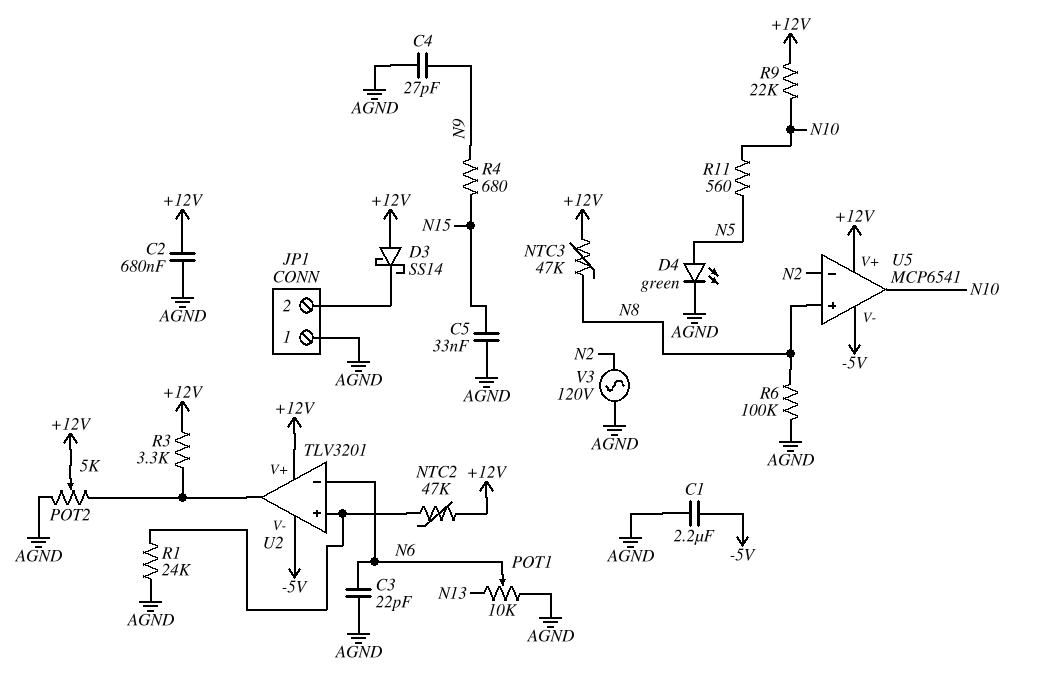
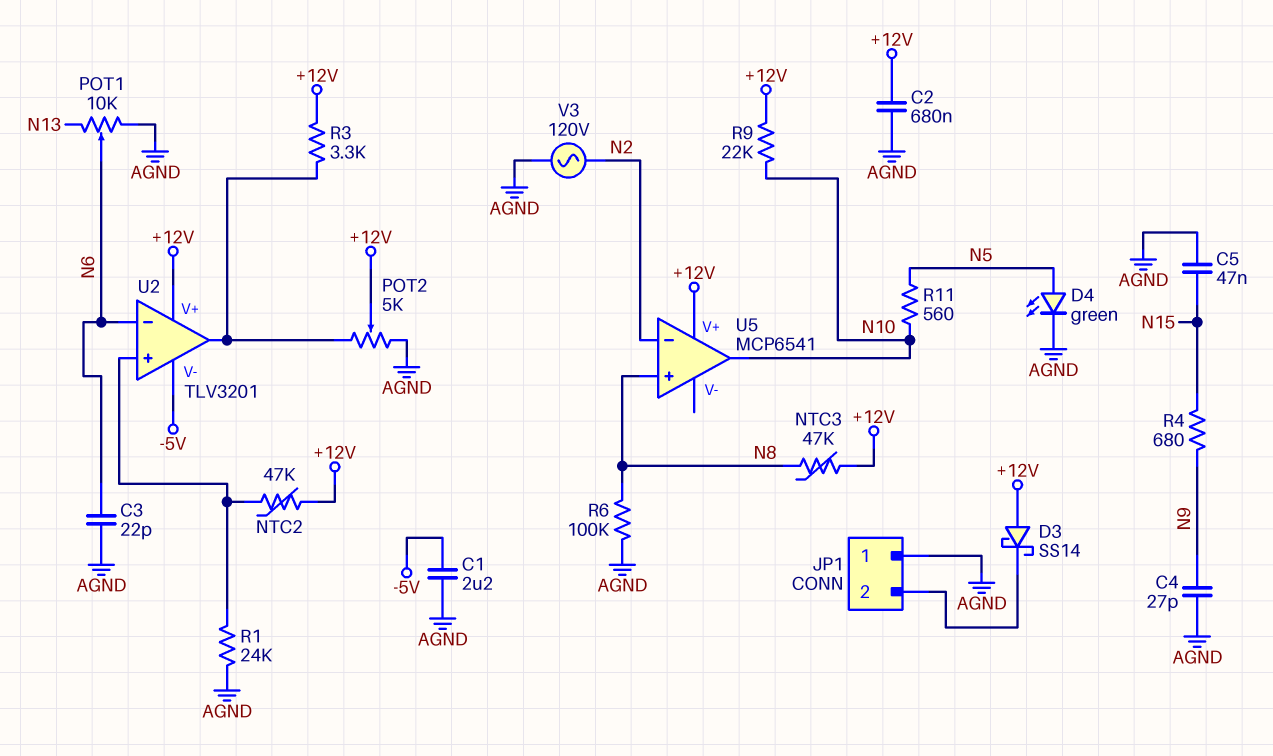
C5: 33nF (AGND, N15) -> 47nF (AGND, N15)
U5 pin V-: -5V -> none

